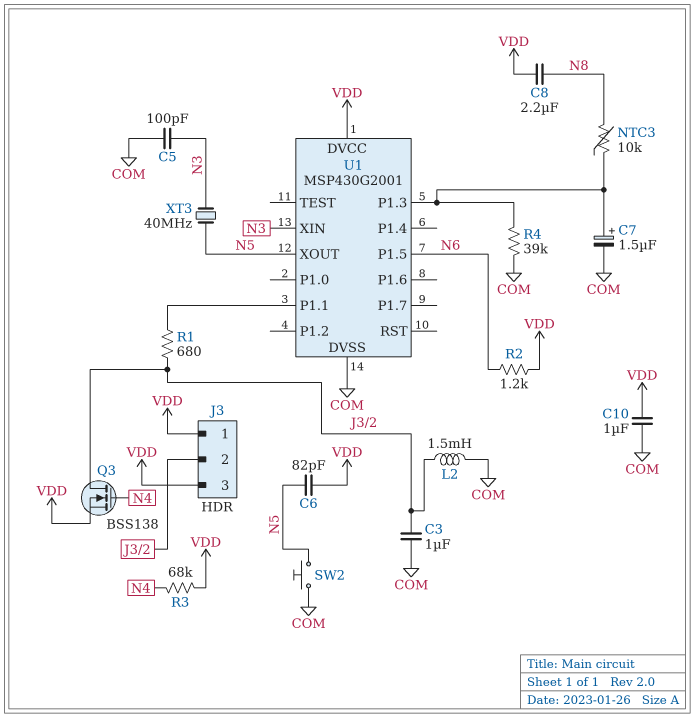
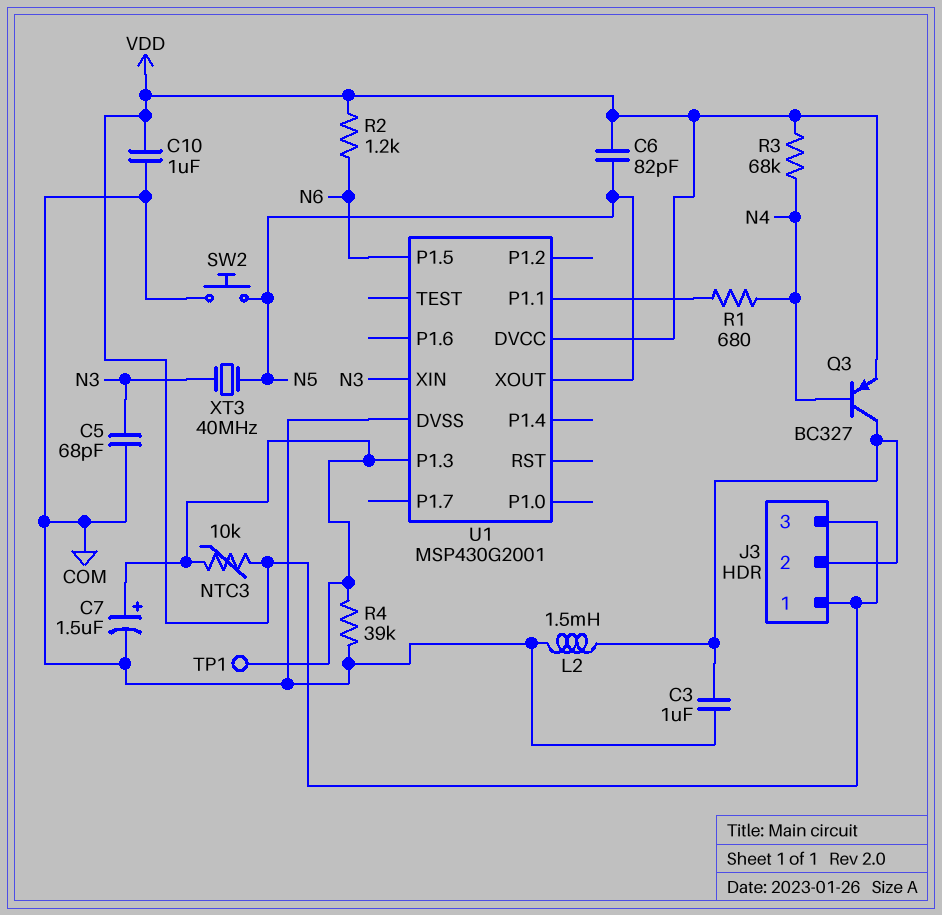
C5: 100pF (COM, N3) -> 68pF (COM, N3)
C8: 2.2uF (N8, VDD) -> none
NTC3: 10k (N8, U1/P1.3) -> 10k (U1/P1.3, VDD)
Q3: NMOS BSS138 (G N4, D J3/2, S VDD) -> PNP BC327 (B N4, C J3/2, E VDD)
R1: 680 (J3/2, U1/P1.1) -> 680 (N4, U1/P1.1)
TP1: none -> test point (U1/P1.3)

